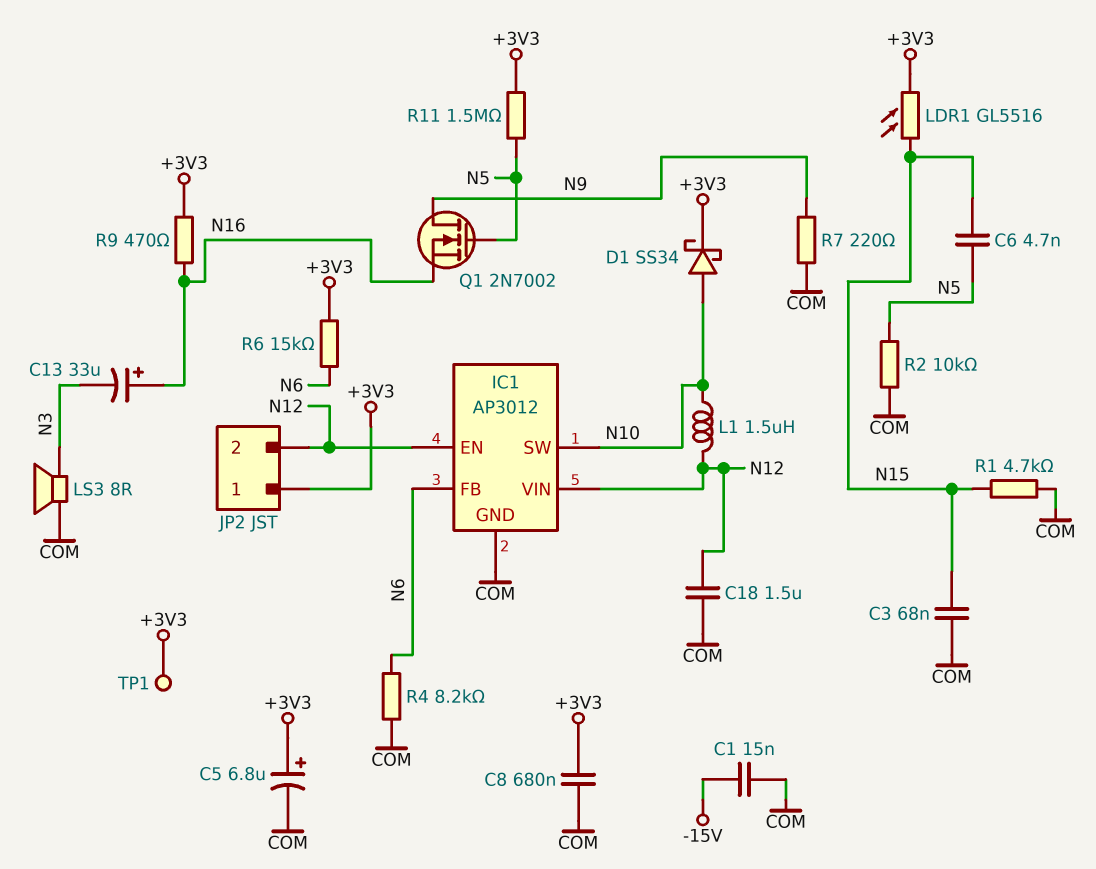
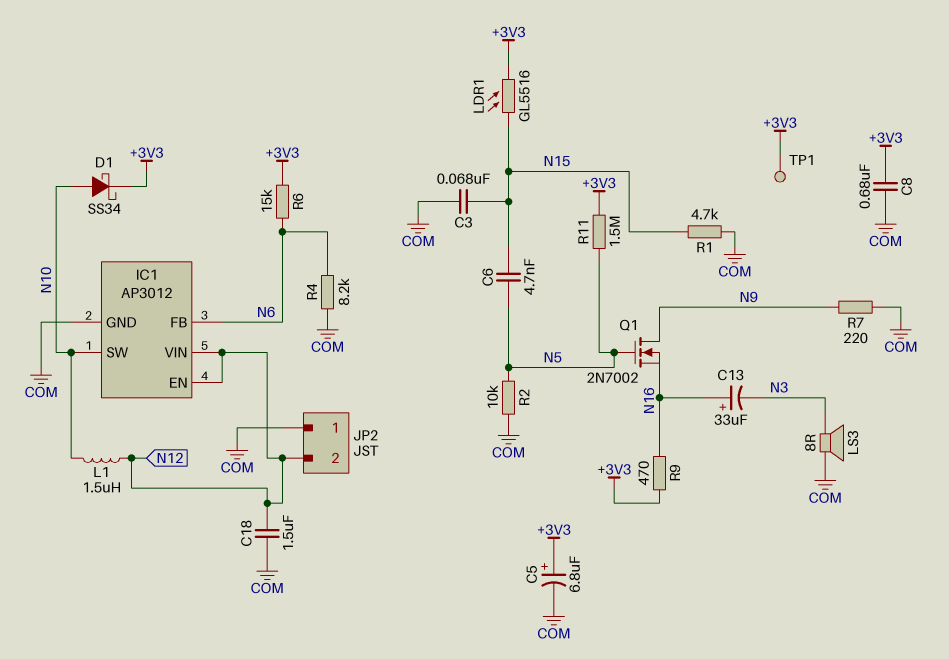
C1: 15nF (-15V, COM) -> none
JP2 pin 1: +3V3 -> COM

